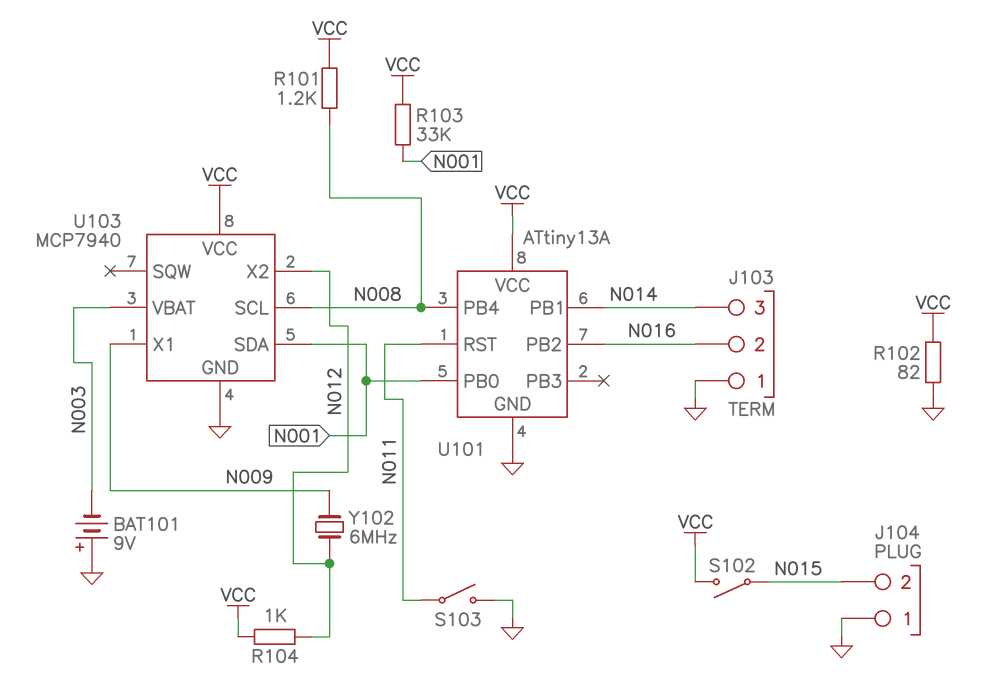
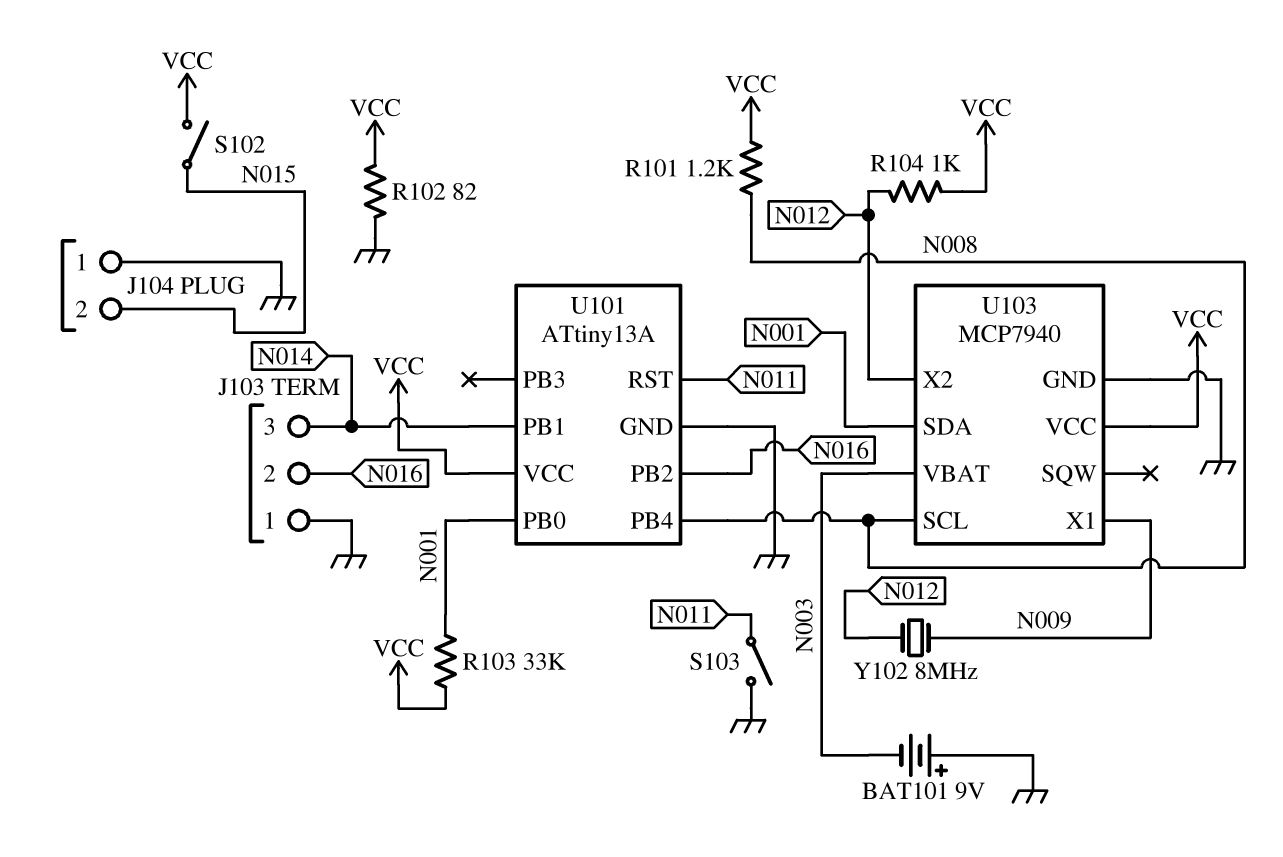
Y102: 6MHz (N009, N012) -> 8MHz (N009, N012)

